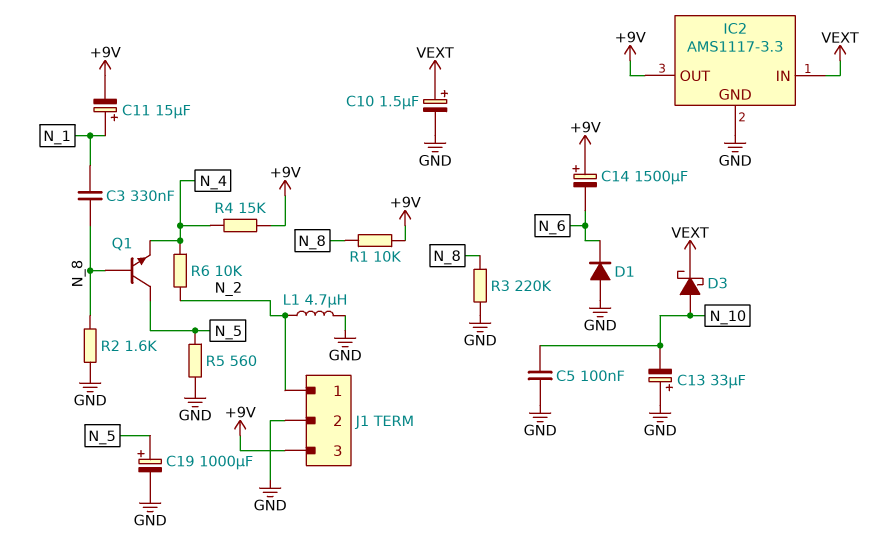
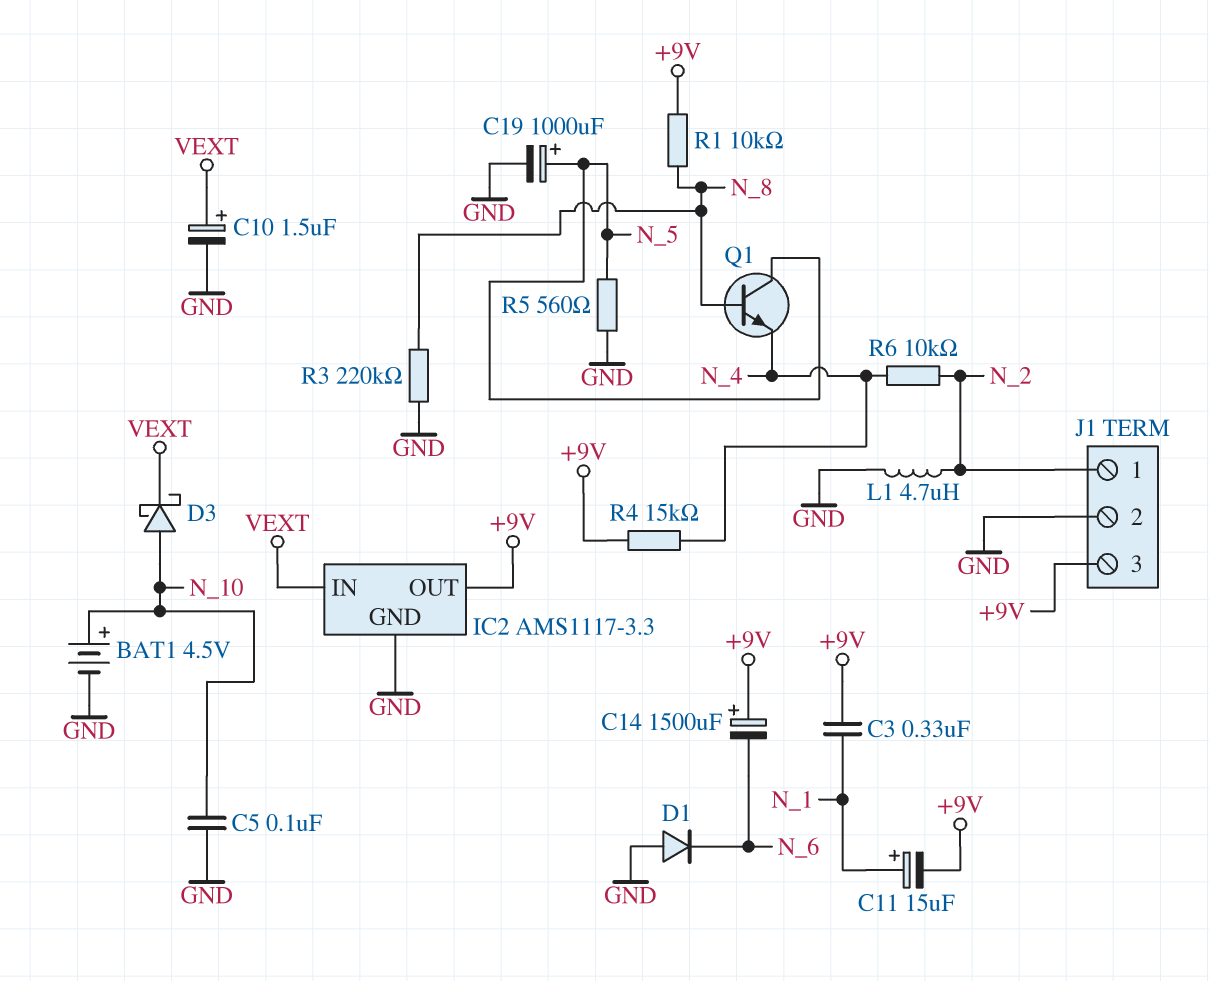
BAT1: none -> 4.5V (plus N_10, minus GND)
C3: 330nF (N_1, N_8) -> 330nF (+9V, N_1)
C13: 33uF (plus GND, minus N_10) -> none
R2: 1.6k (GND, N_8) -> none

